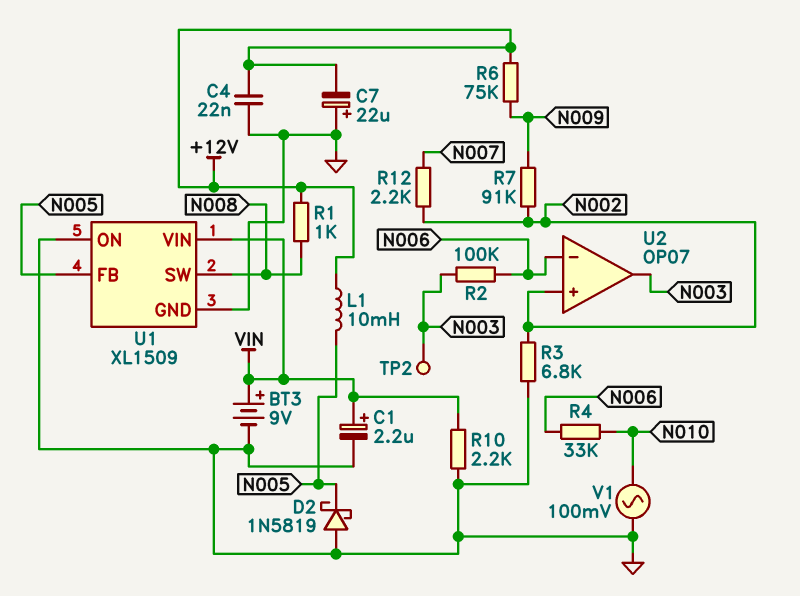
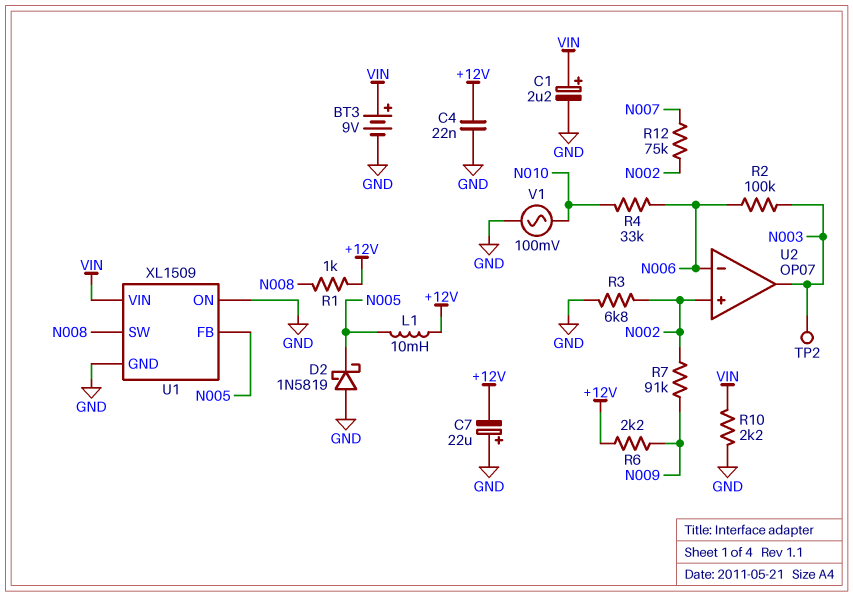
R6: 75k (+12V, N009) -> 2.2k (+12V, N009)
R12: 2.2k (N002, N007) -> 75k (N002, N007)

